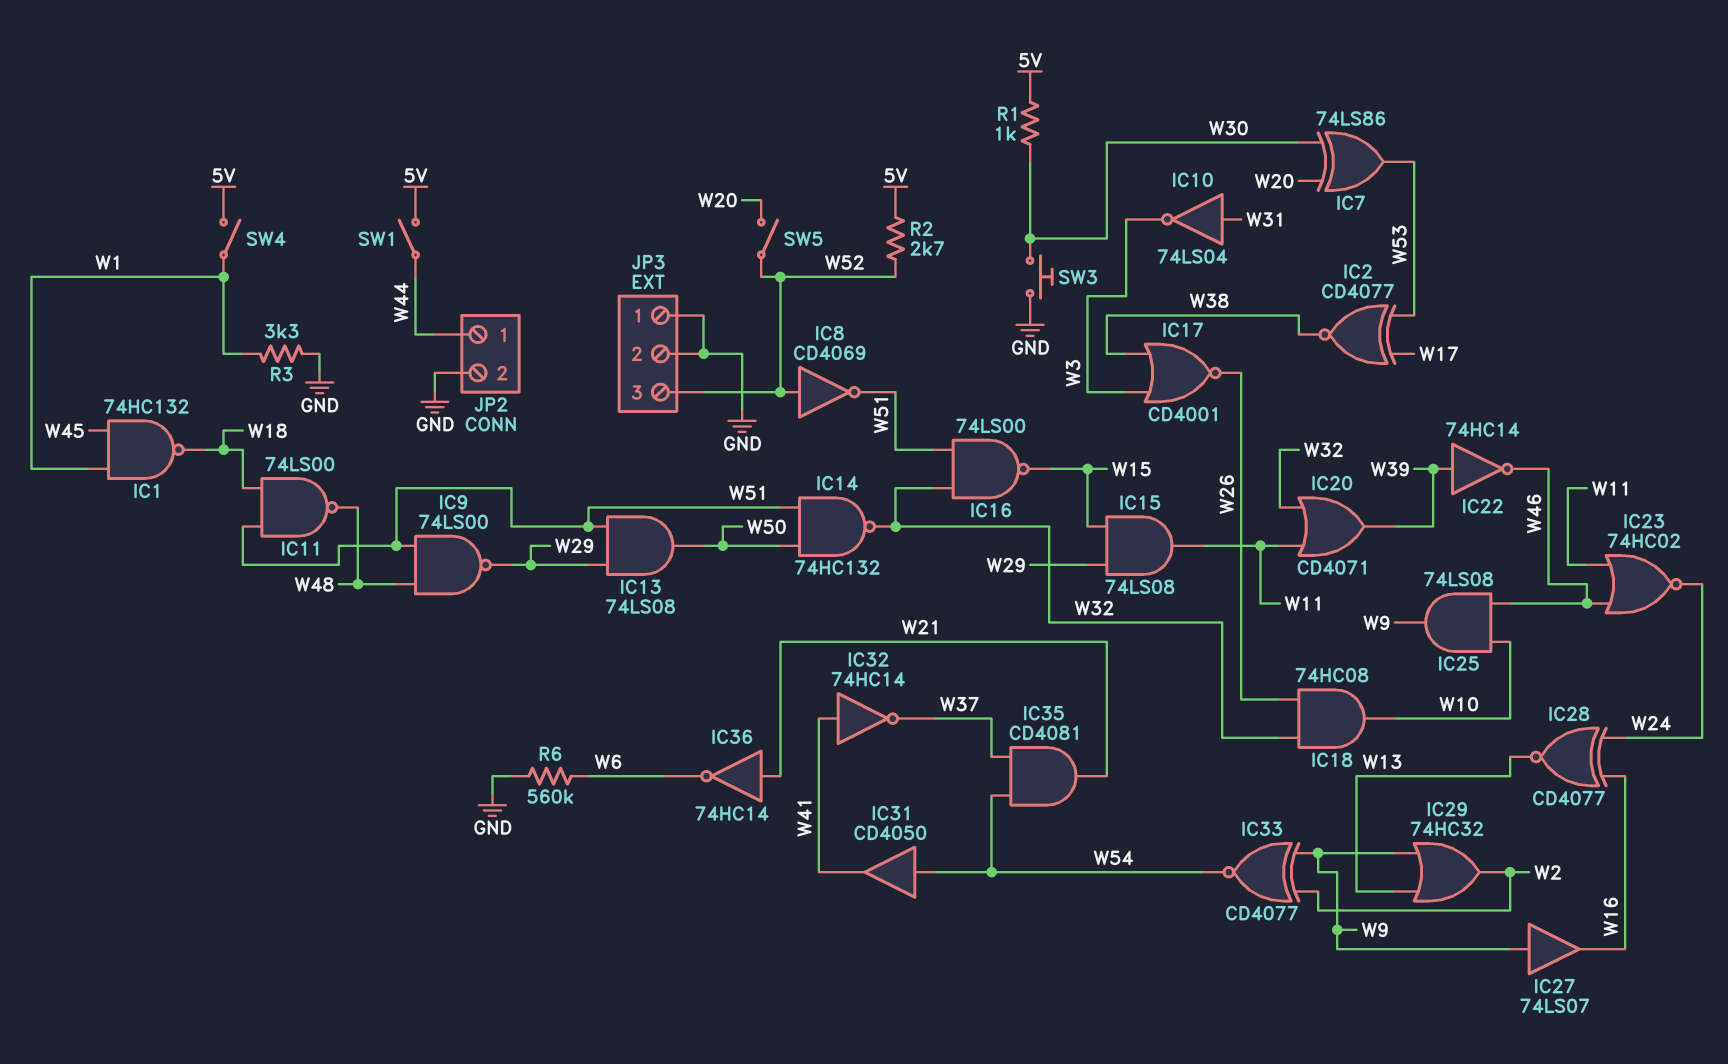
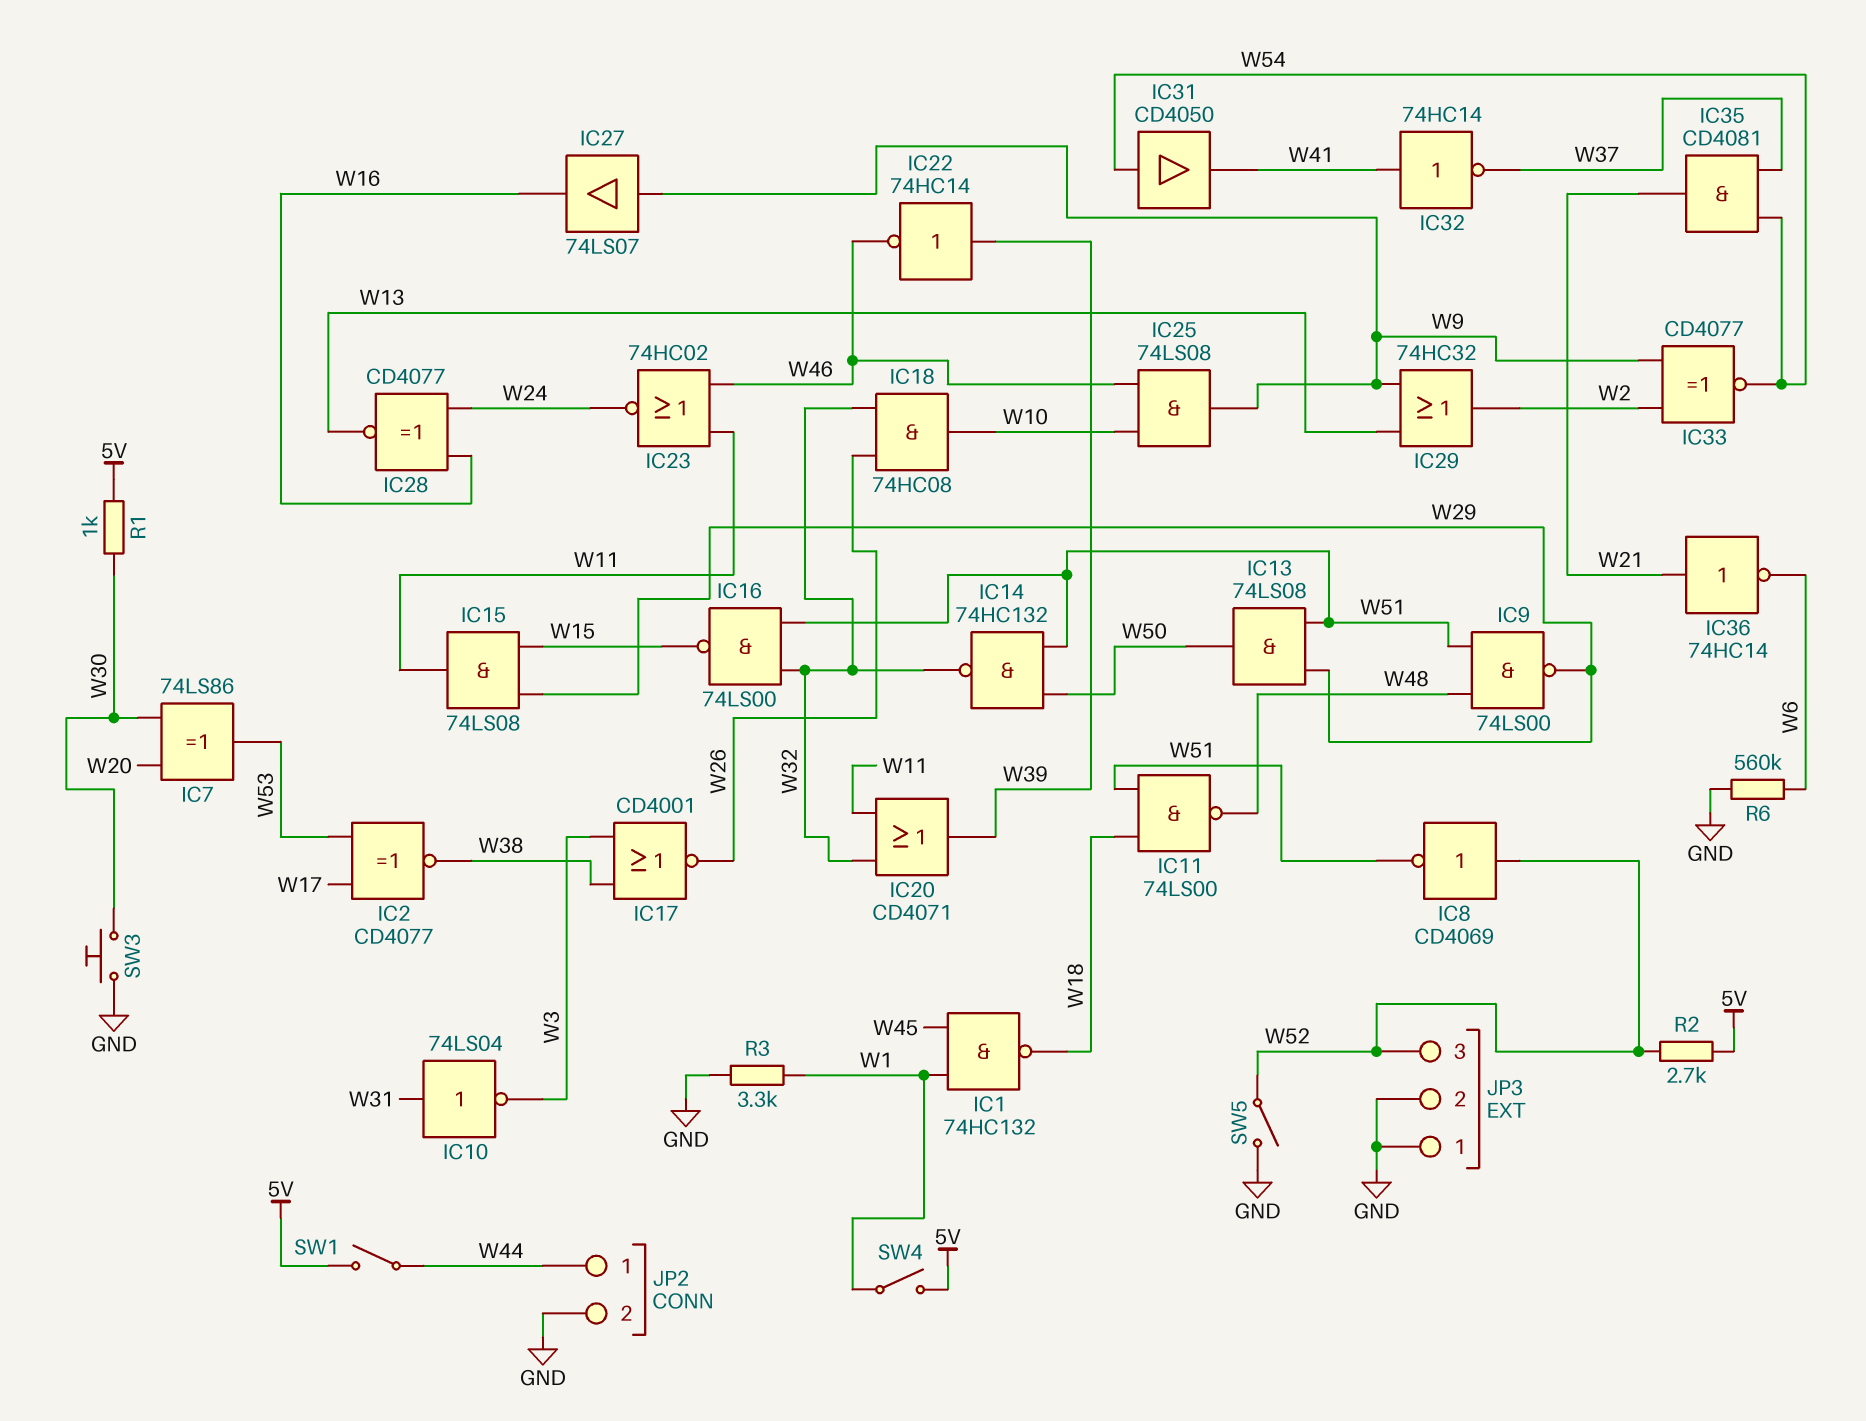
SW5: switch (W20, W52) -> switch (GND, W52)

